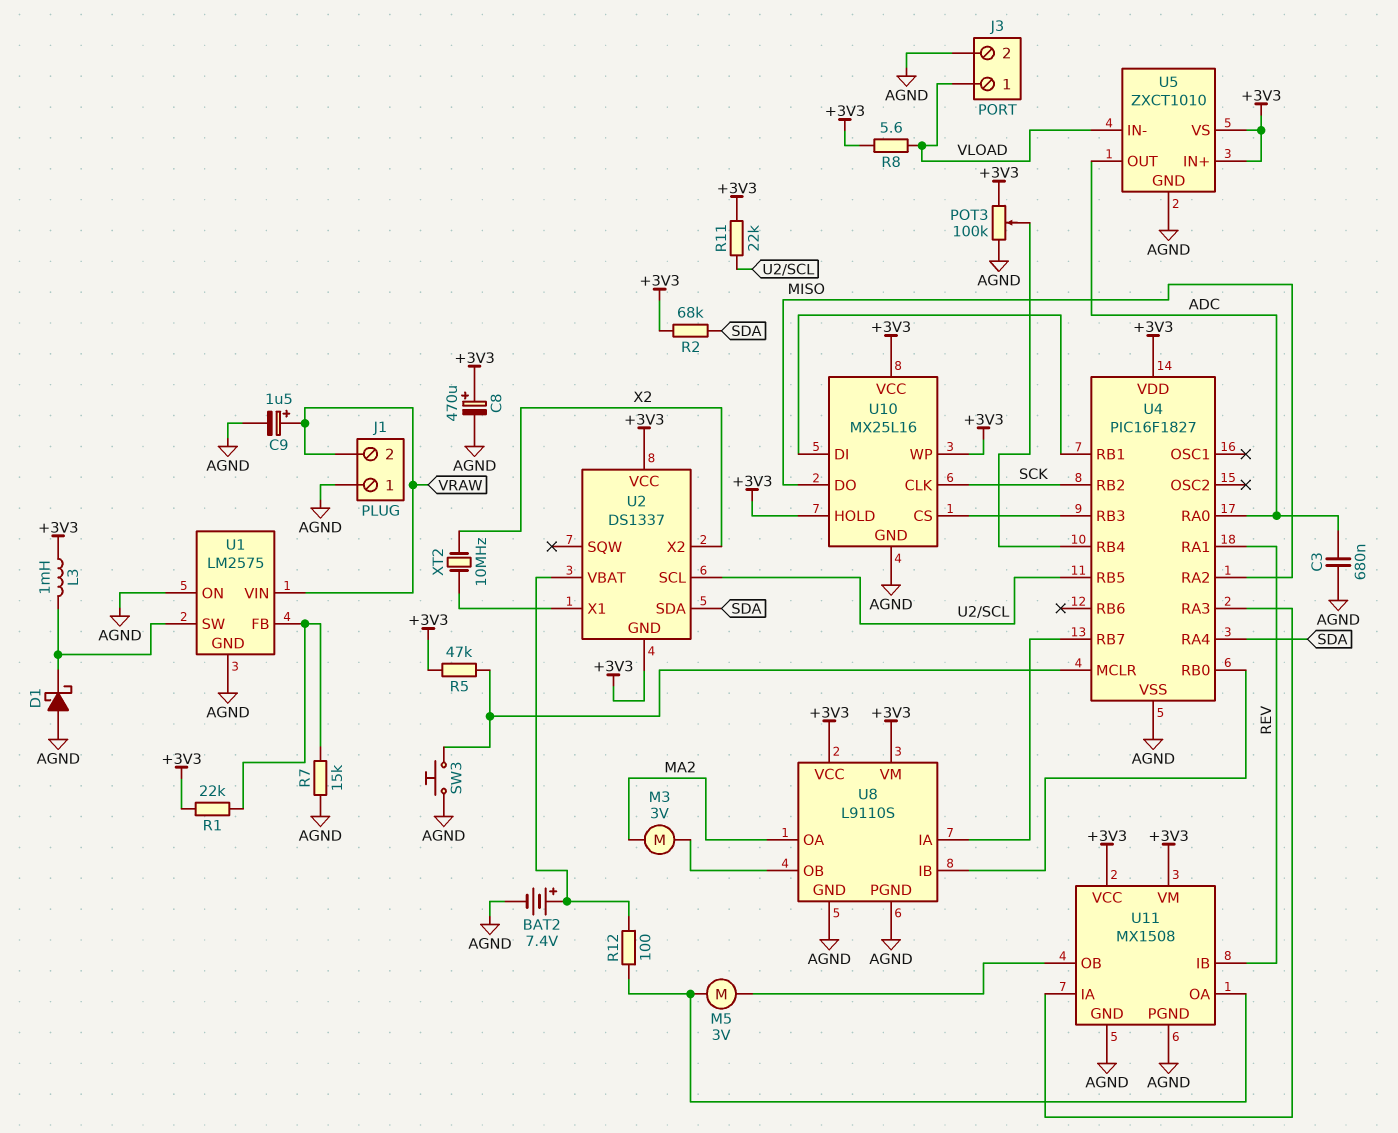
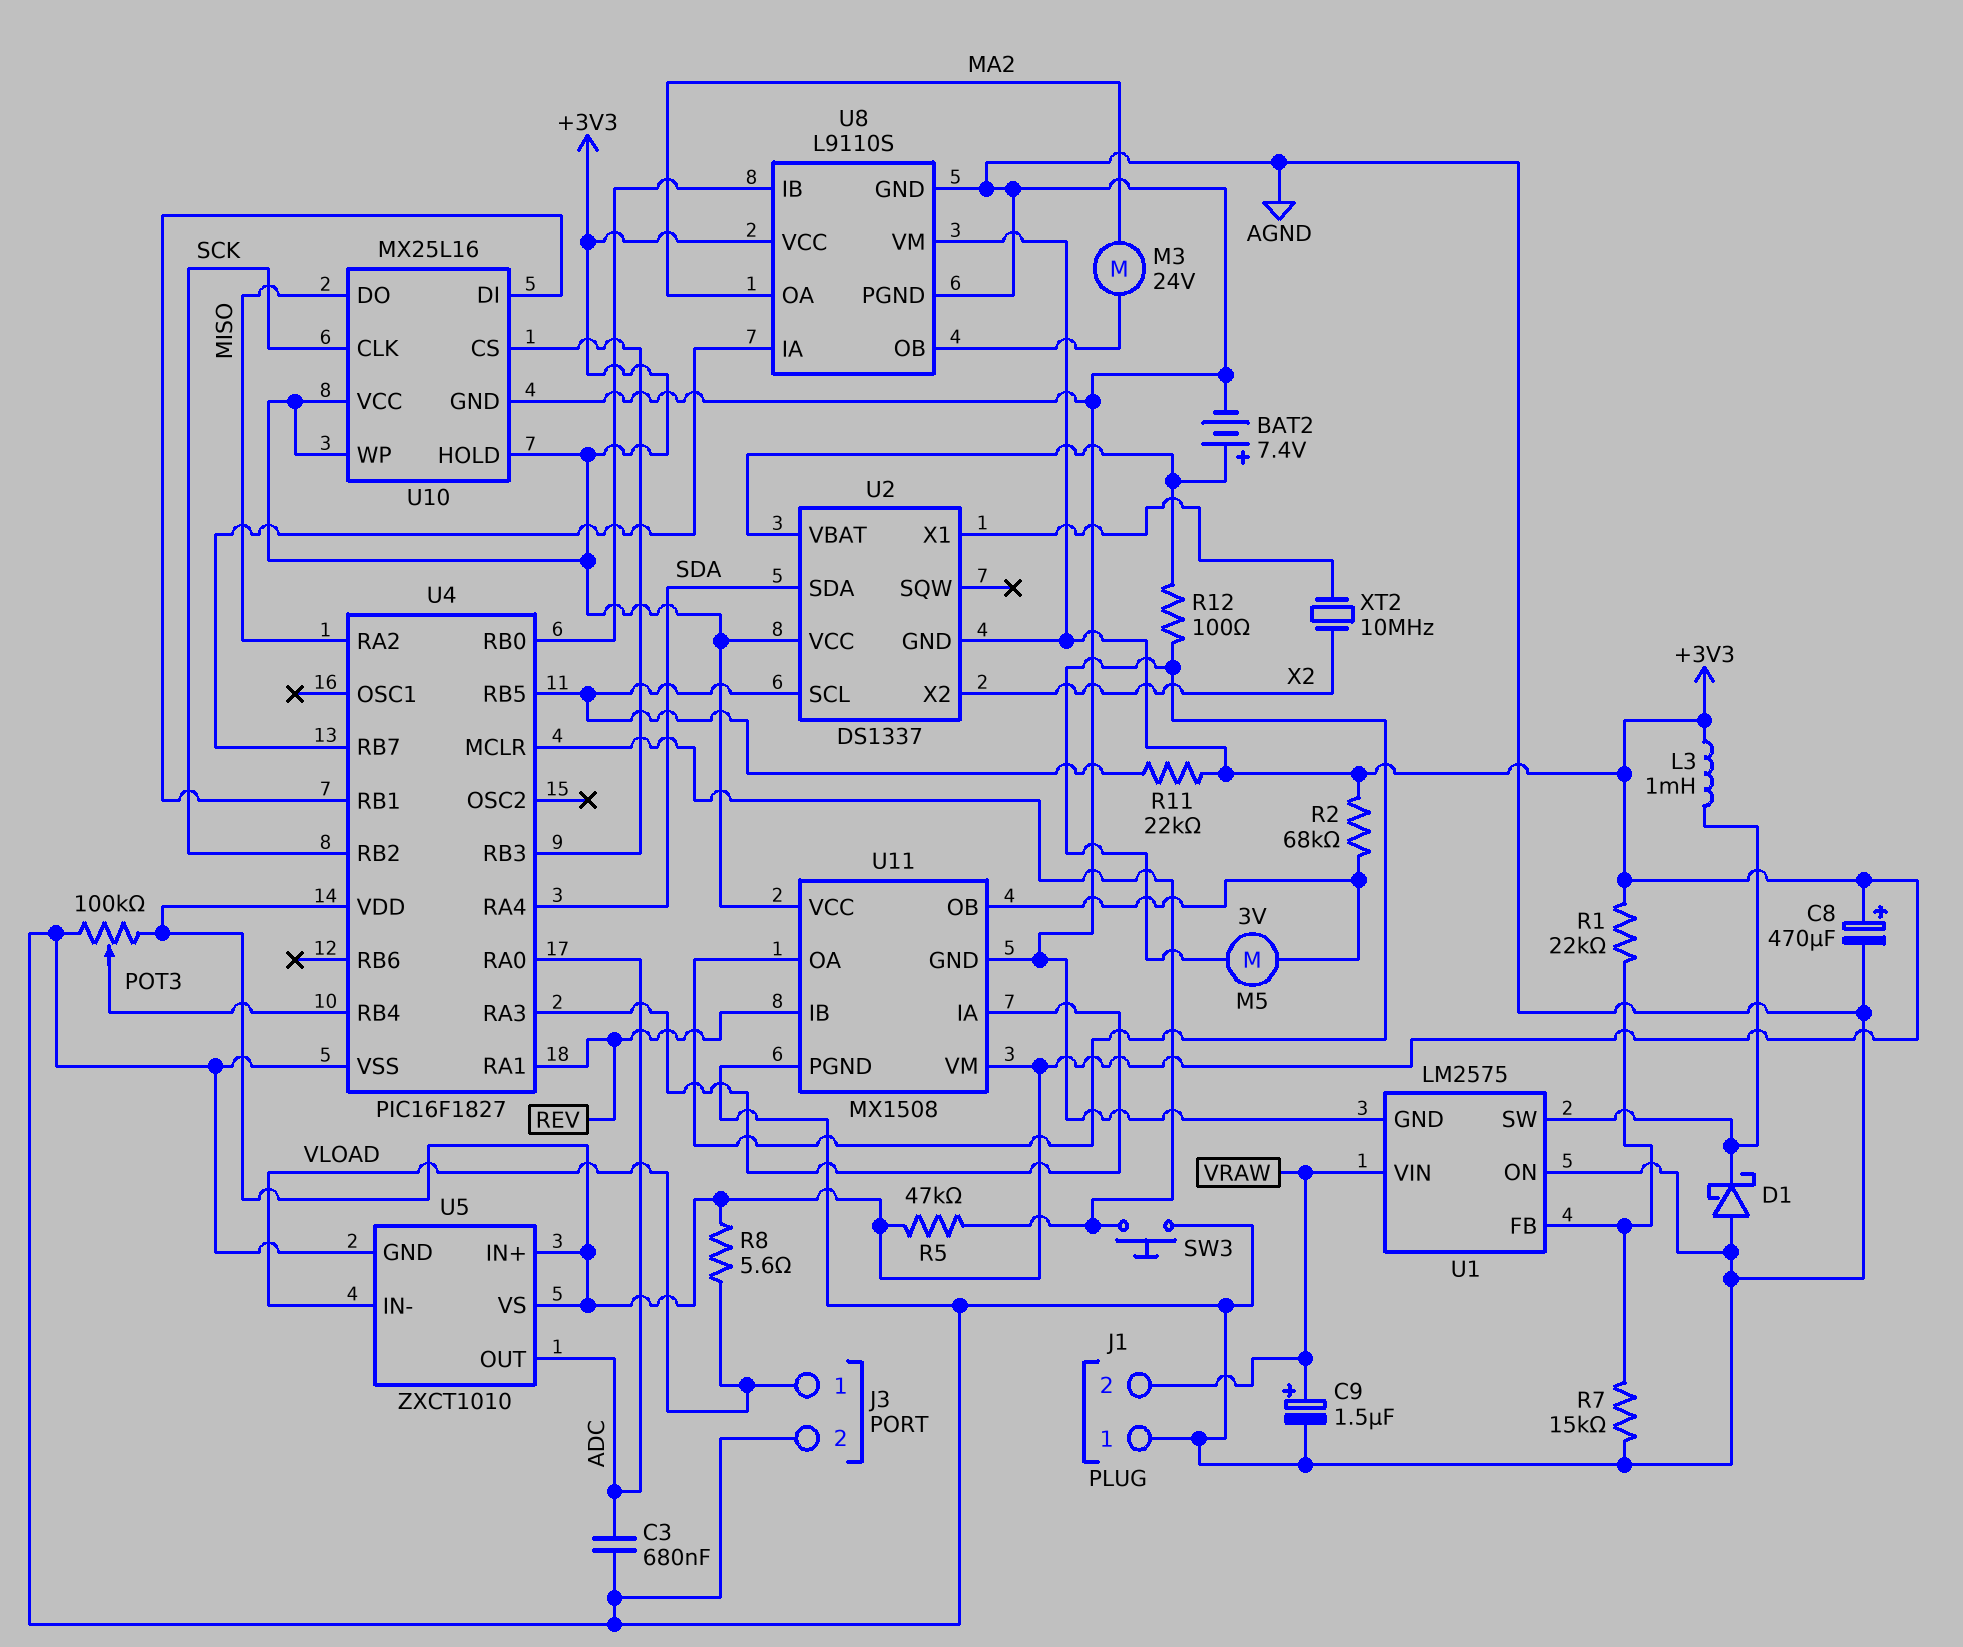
M3: motor 3V (MA2, U8/OB) -> motor 24V (MA2, U8/OB)
R2: 68k (+3V3, SDA) -> 68k (+3V3, U11/OB)

